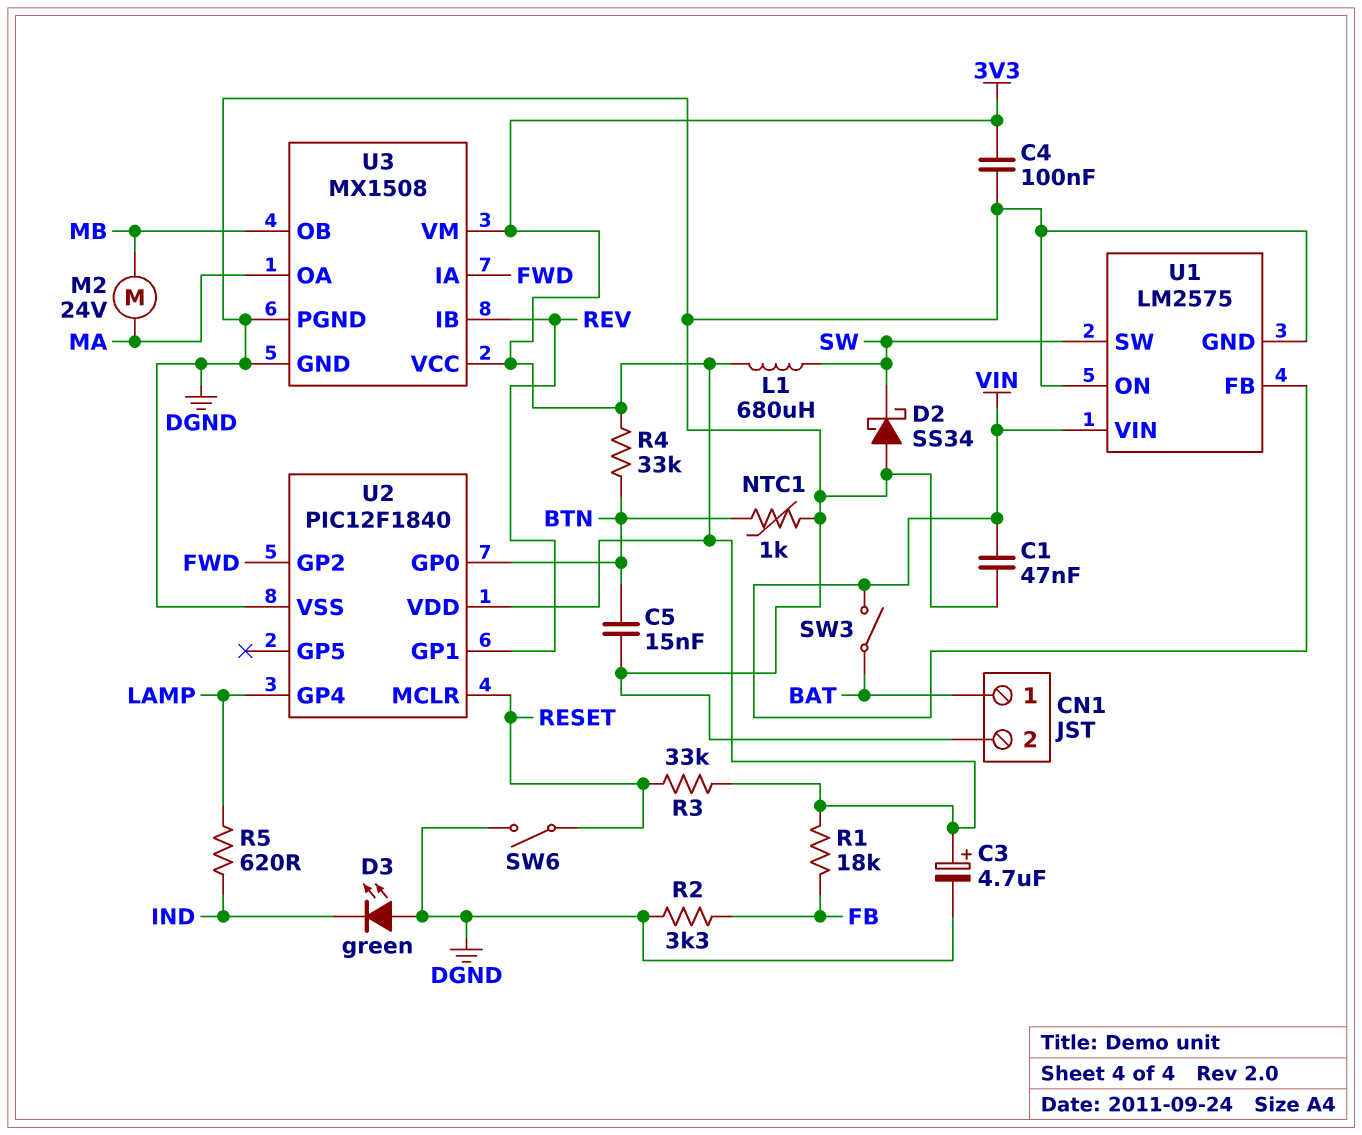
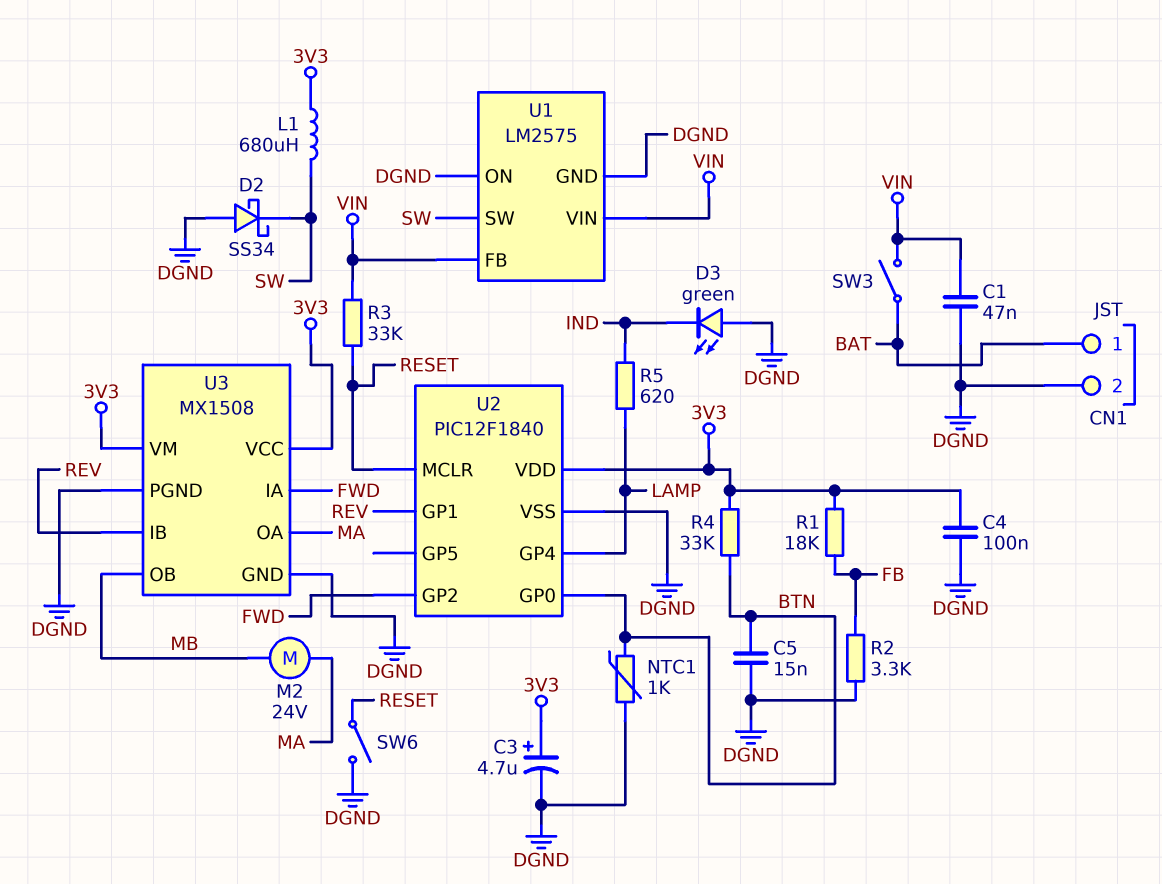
R3: 33k (3V3, RESET) -> 33k (RESET, VIN)

